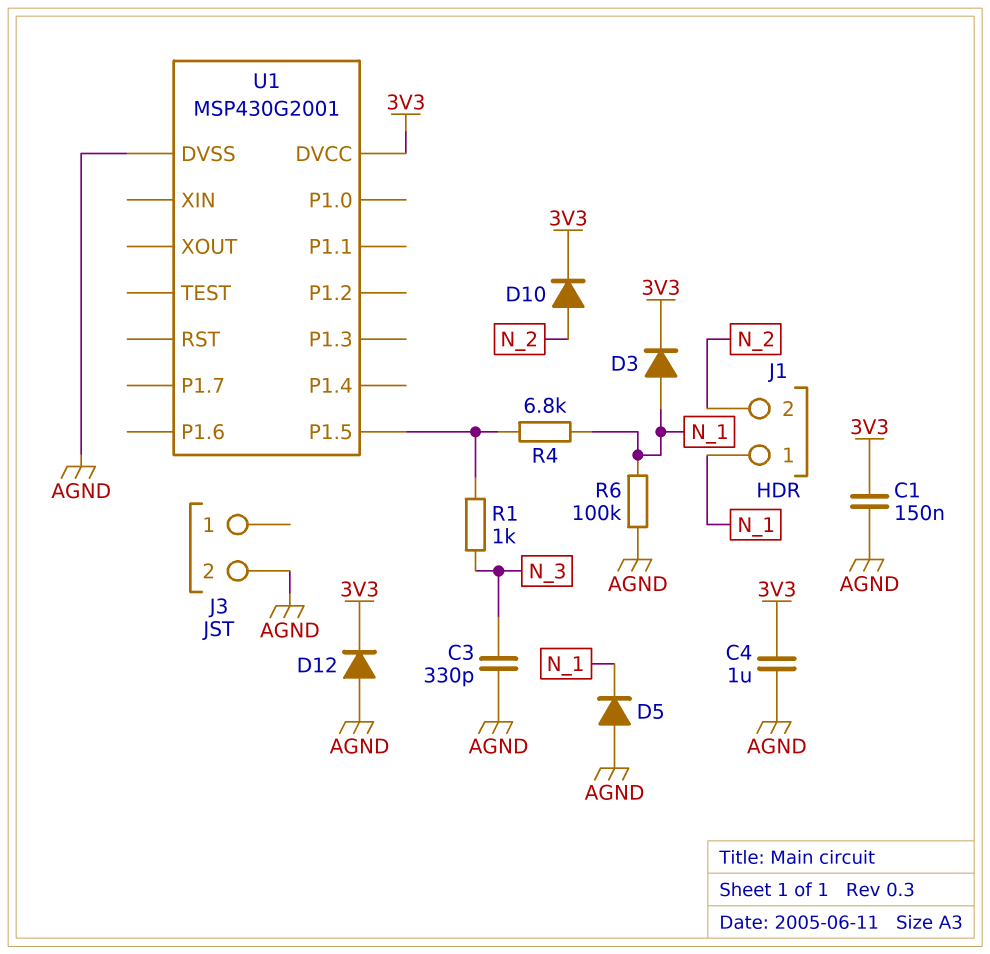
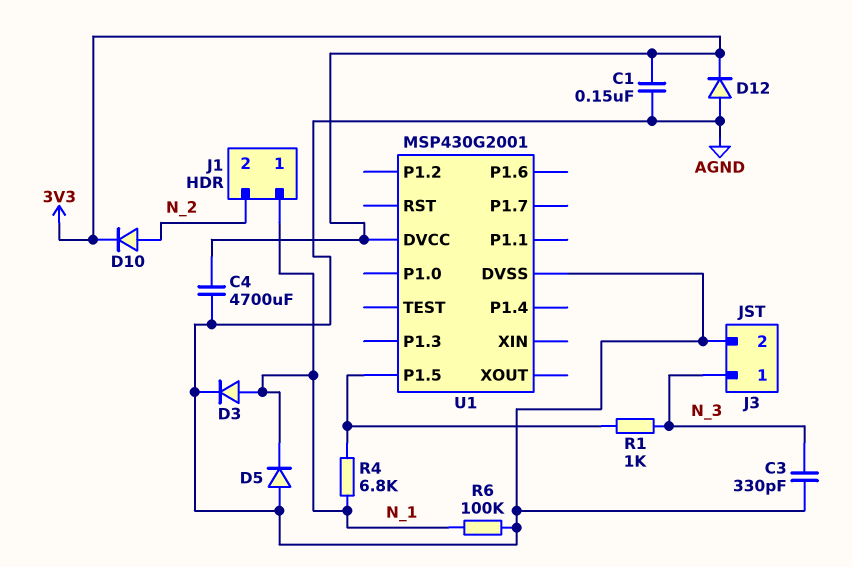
C4: 1uF (3V3, AGND) -> 4700uF (3V3, AGND)
D3: diode (A N_1, K 3V3) -> diode (A N_1, K AGND)
J3 pin 1: none -> N_3

